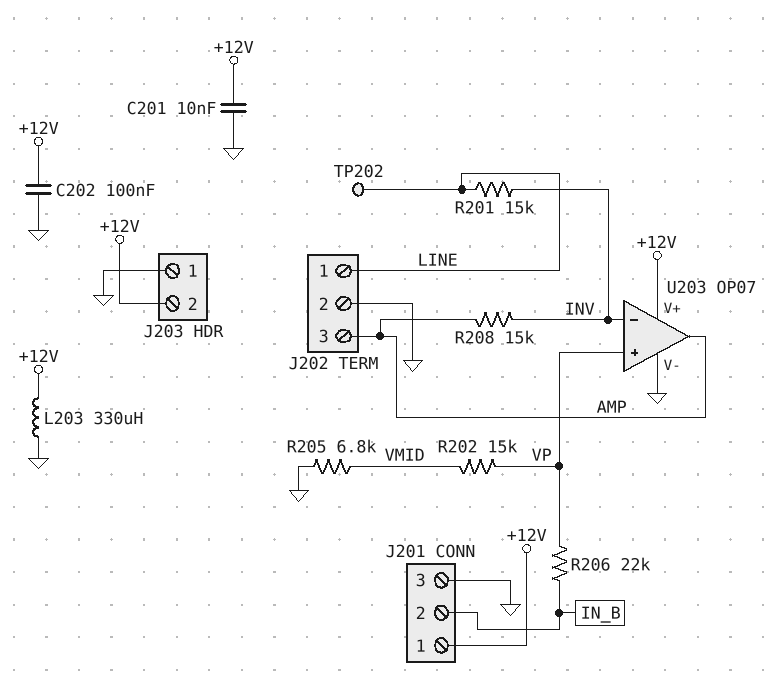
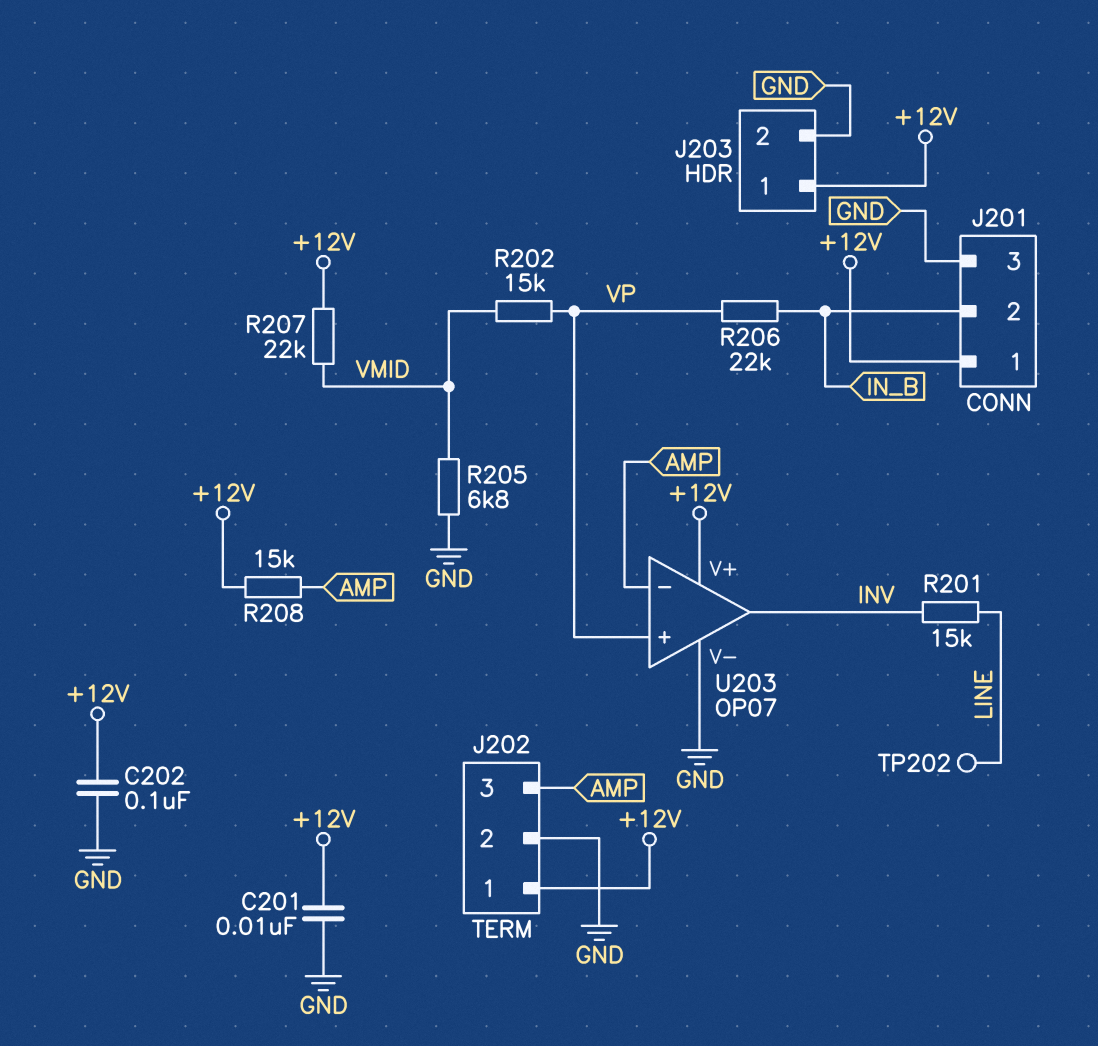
J202 pin 1: LINE -> +12V
J203 pin 1: GND -> +12V
J203 pin 2: +12V -> GND
L203: 330uH (+12V, GND) -> none
R207: none -> 22k (+12V, VMID)
R208: 15k (AMP, INV) -> 15k (+12V, AMP)
U203 pin in-: INV -> AMP
U203 pin out: AMP -> INV

